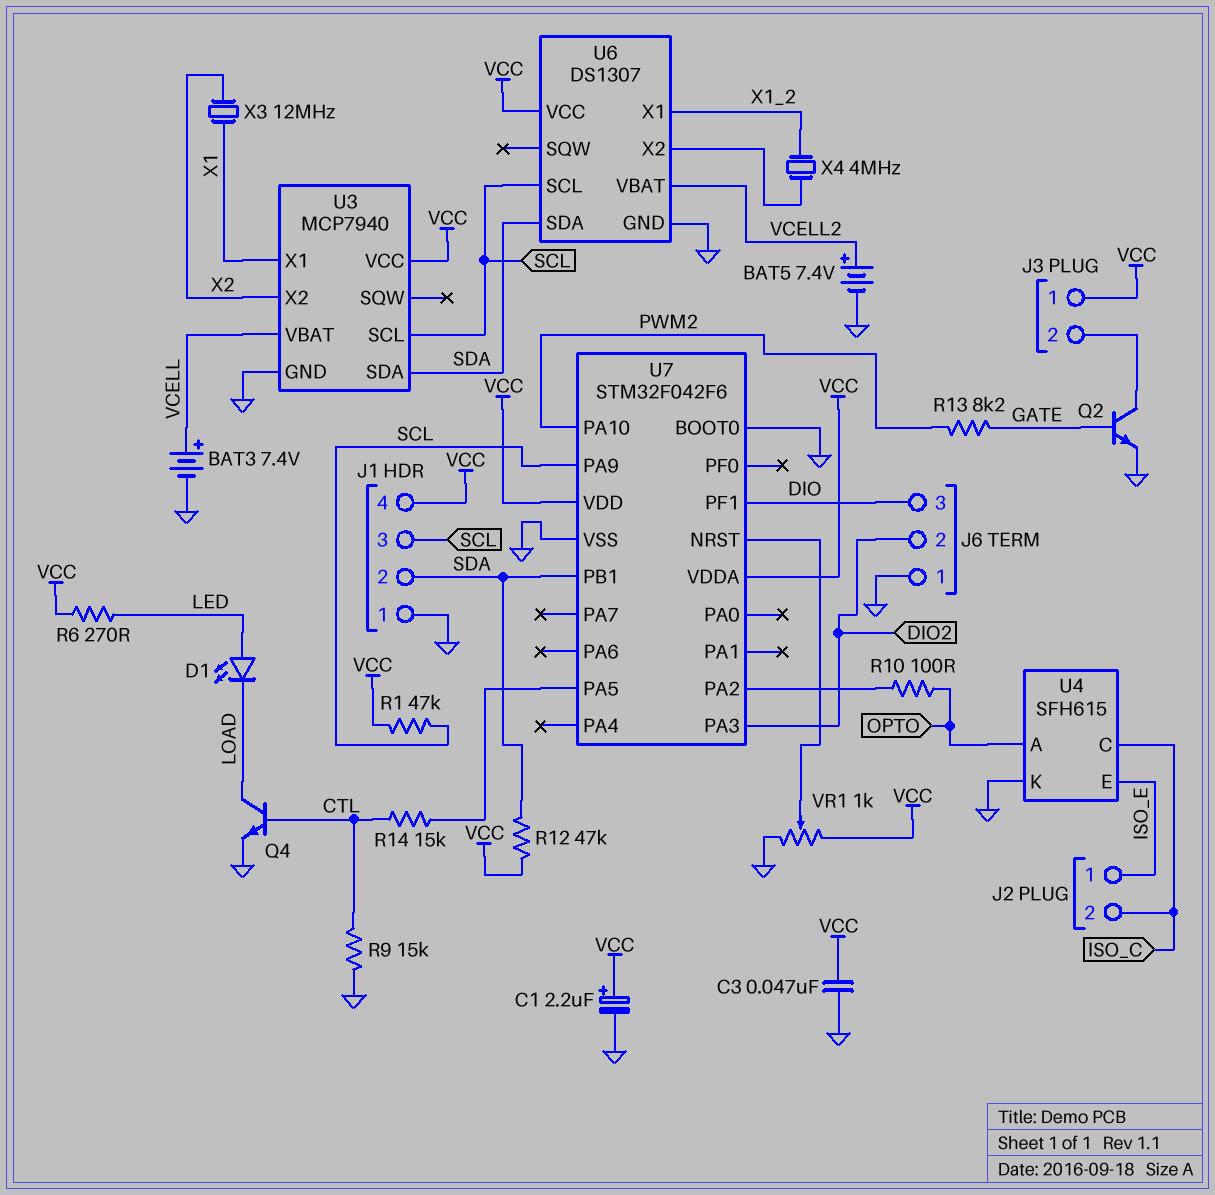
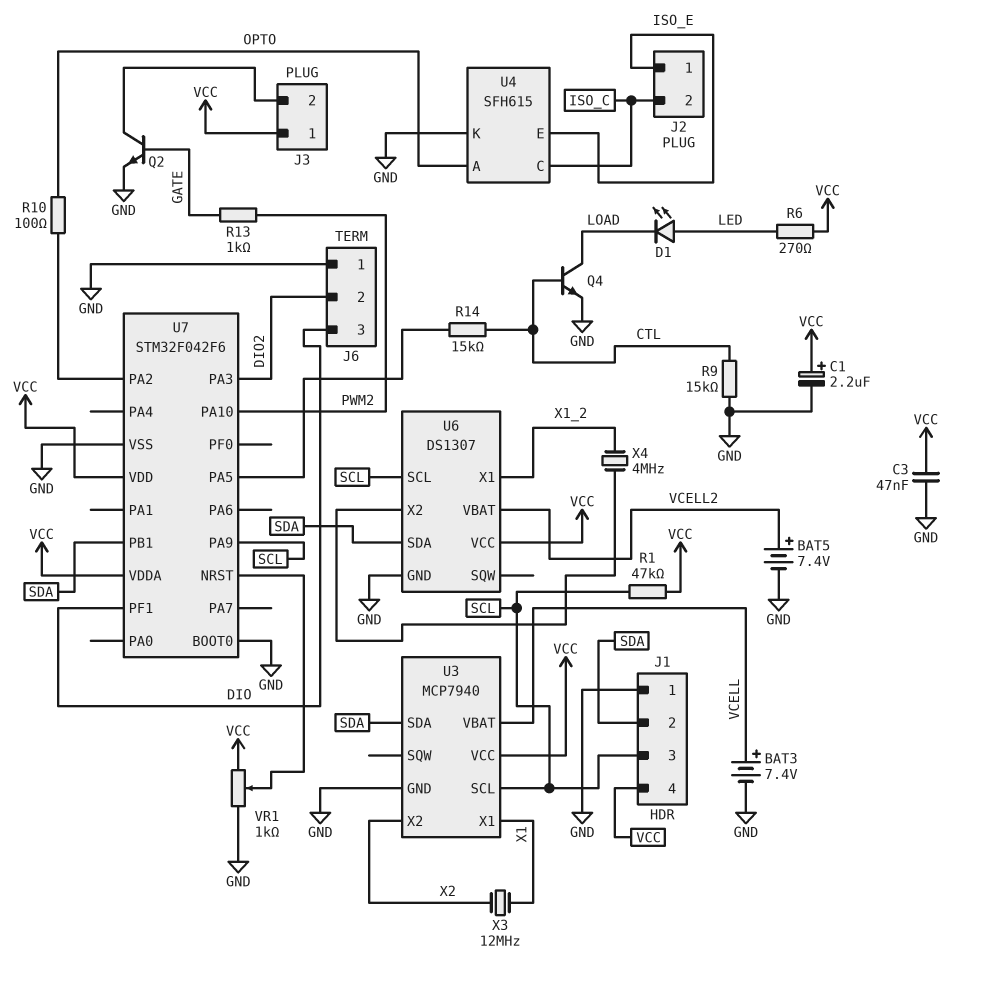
R12: 47k (SDA, VCC) -> none
R13: 8.2k (GATE, PWM2) -> 1k (GATE, PWM2)

